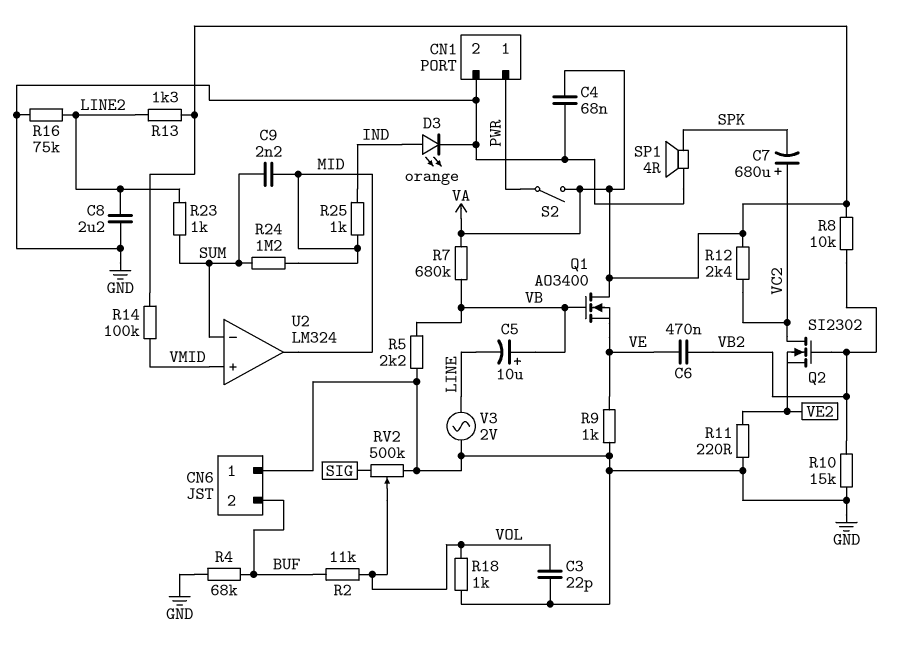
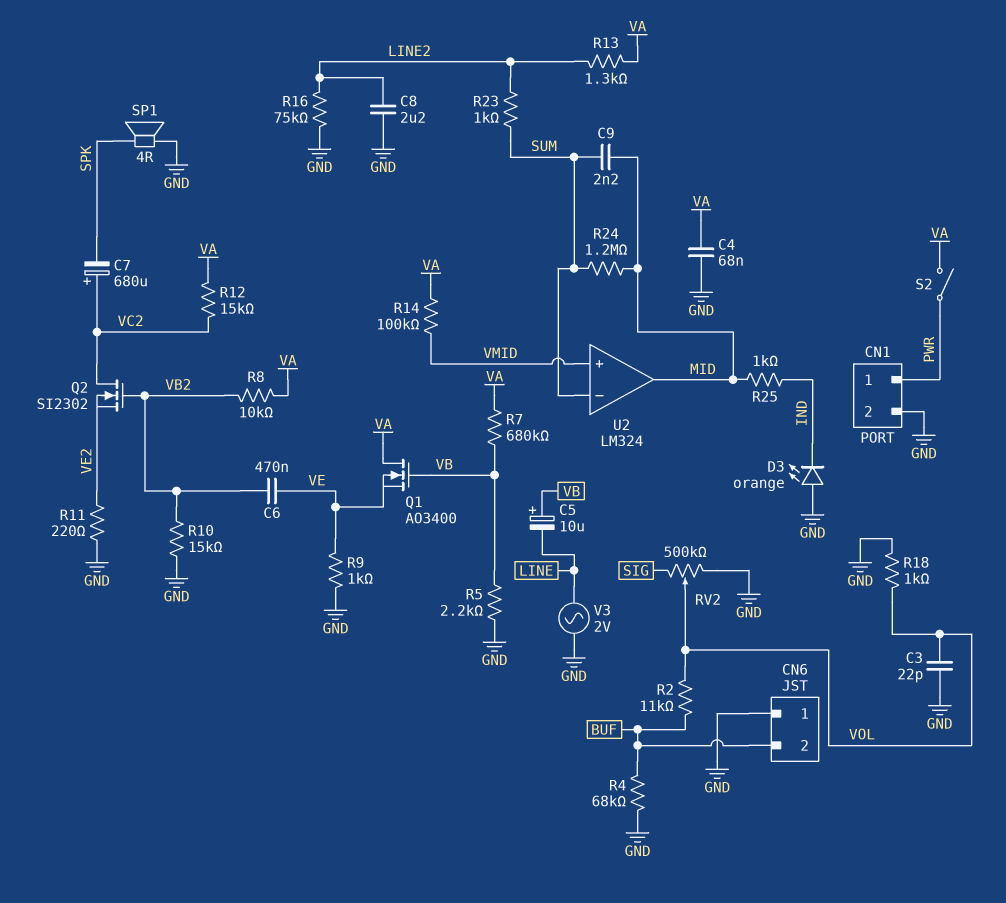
D3: LED orange (A IND, K GND) -> LED orange (A GND, K IND)
R12: 2.4k (VA, VC2) -> 15k (VA, VC2)

